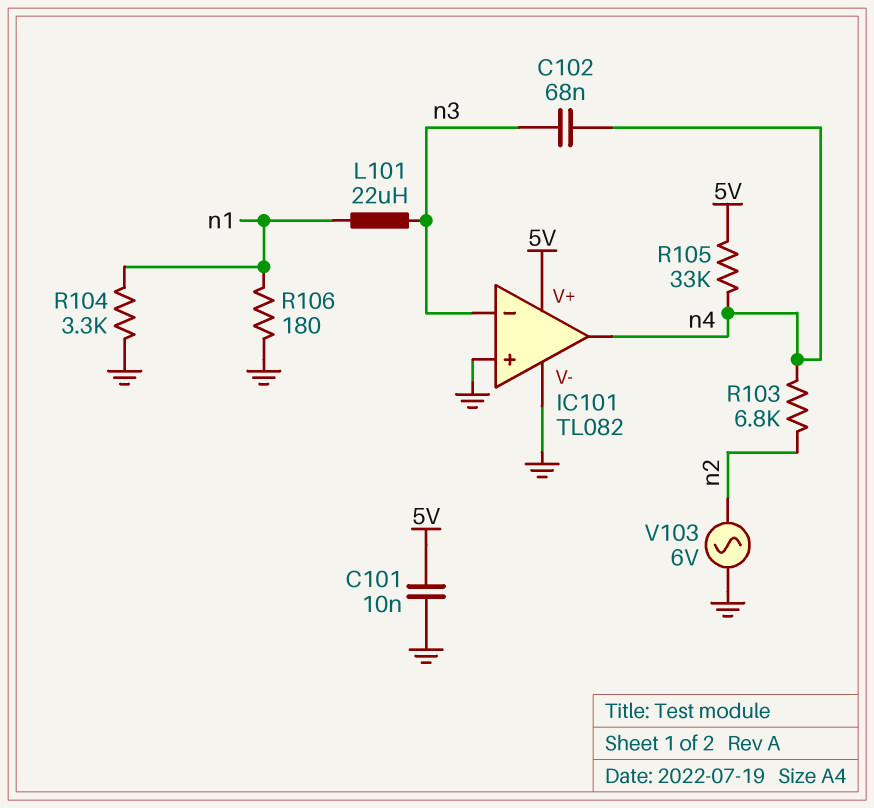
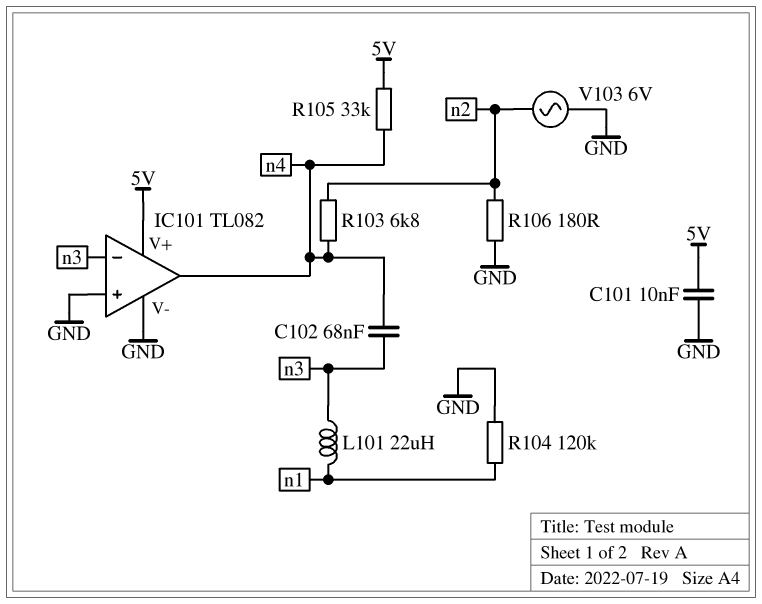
R104: 3.3k (GND, n1) -> 120k (GND, n1)
R106: 180 (GND, n1) -> 180 (GND, n2)

